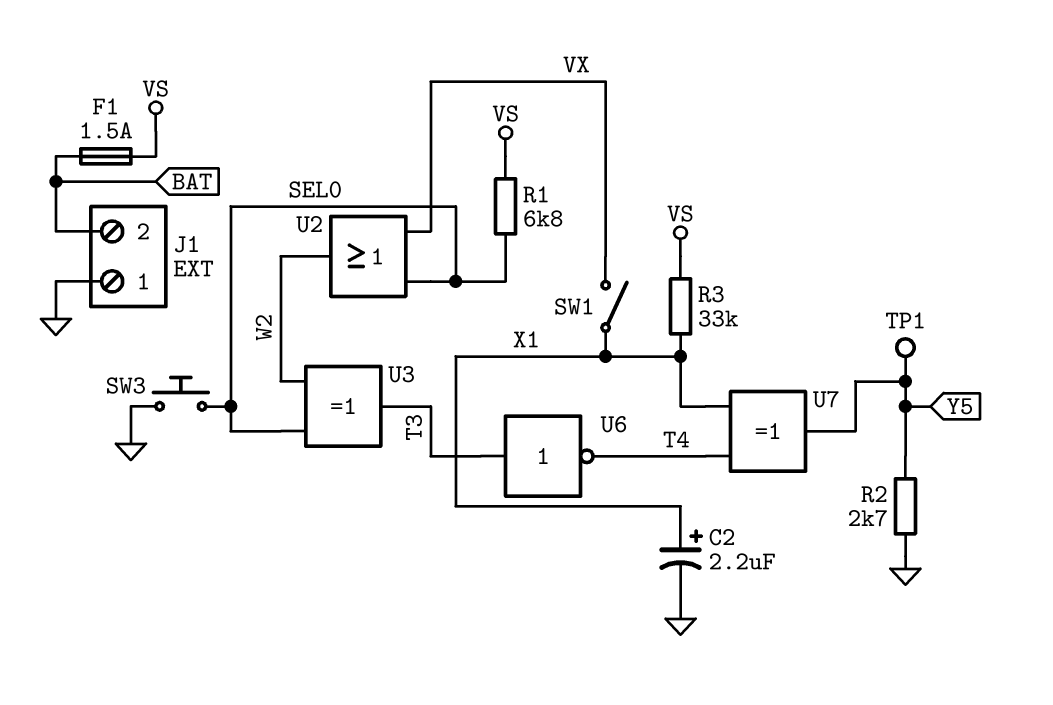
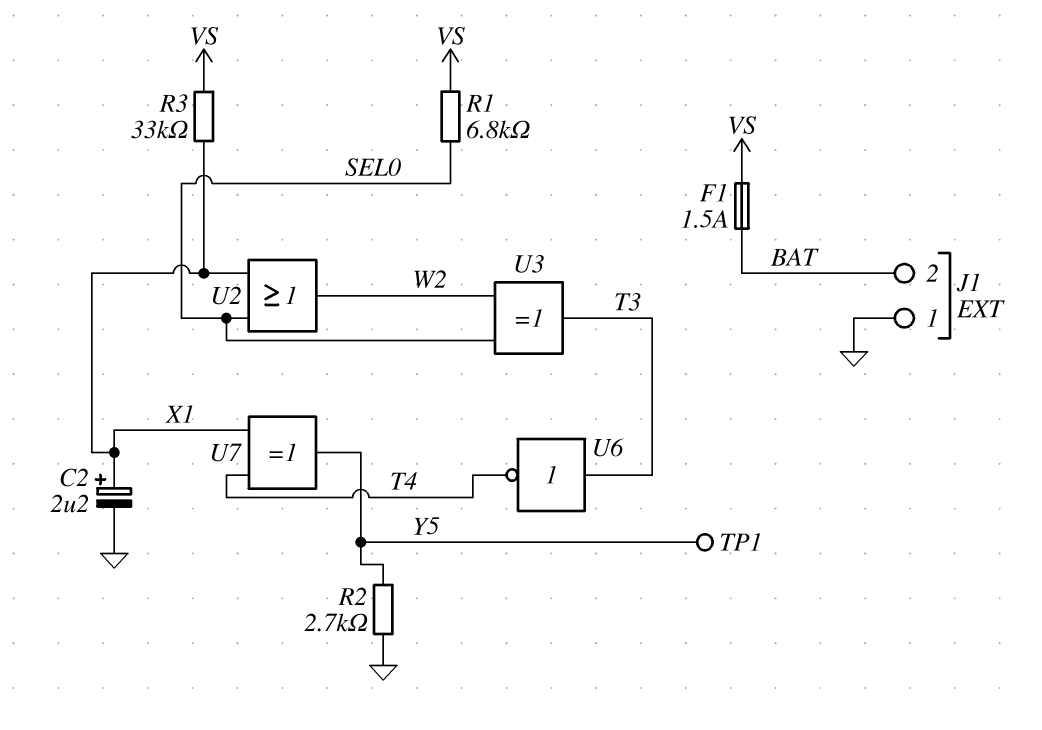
SW1: switch (VX, X1) -> none
SW3: button (GND, SEL0) -> none
U2: OR (in SEL0, in VX, out W2) -> OR (in SEL0, in X1, out W2)

